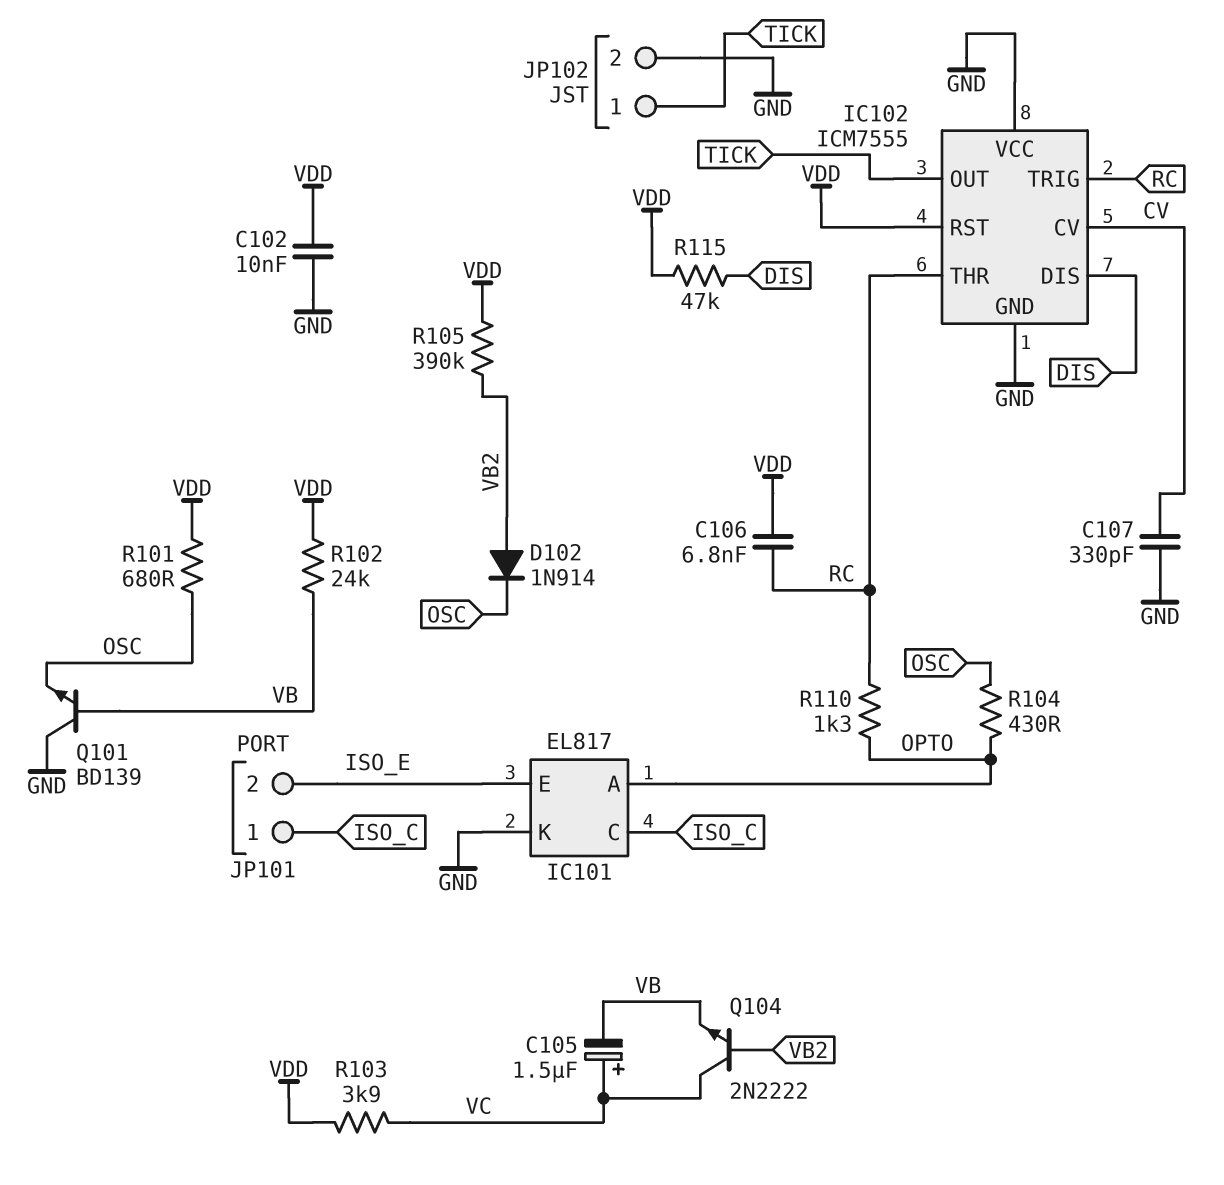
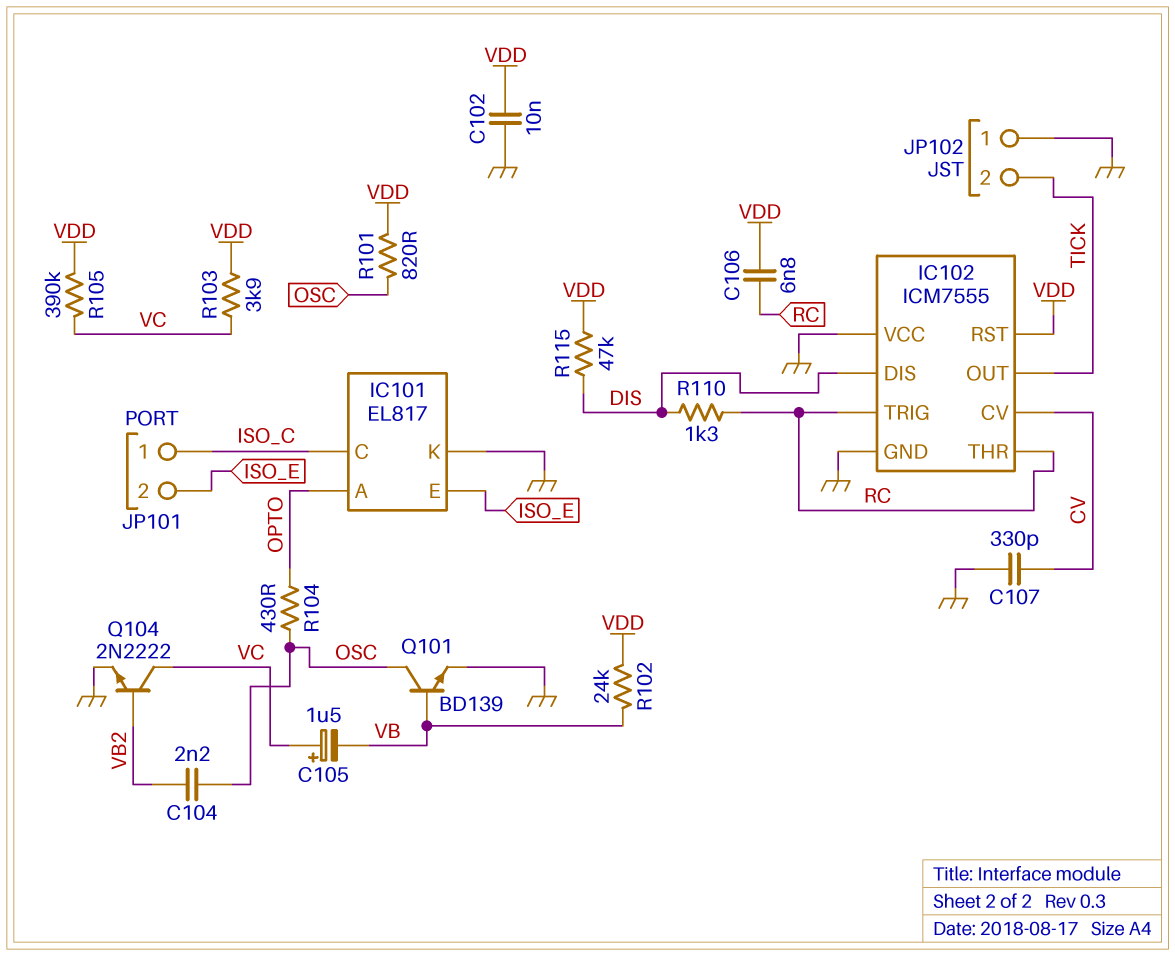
C104: none -> 2.2nF (OSC, VB2)
D102: diode 1N914 (A VB2, K OSC) -> none
JP102 pin 1: TICK -> GND
JP102 pin 2: GND -> TICK
Q101: NPN BD139 (B VB, C GND, E OSC) -> NPN BD139 (B VB, C OSC, E GND)
Q104: NPN 2N2222 (B VB2, C VC, E VB) -> NPN 2N2222 (B VB2, C VC, E GND)
R101: 680 (OSC, VDD) -> 820 (OSC, VDD)
R105: 390k (VB2, VDD) -> 390k (VC, VDD)
R110: 1.3k (OPTO, RC) -> 1.3k (DIS, RC)

